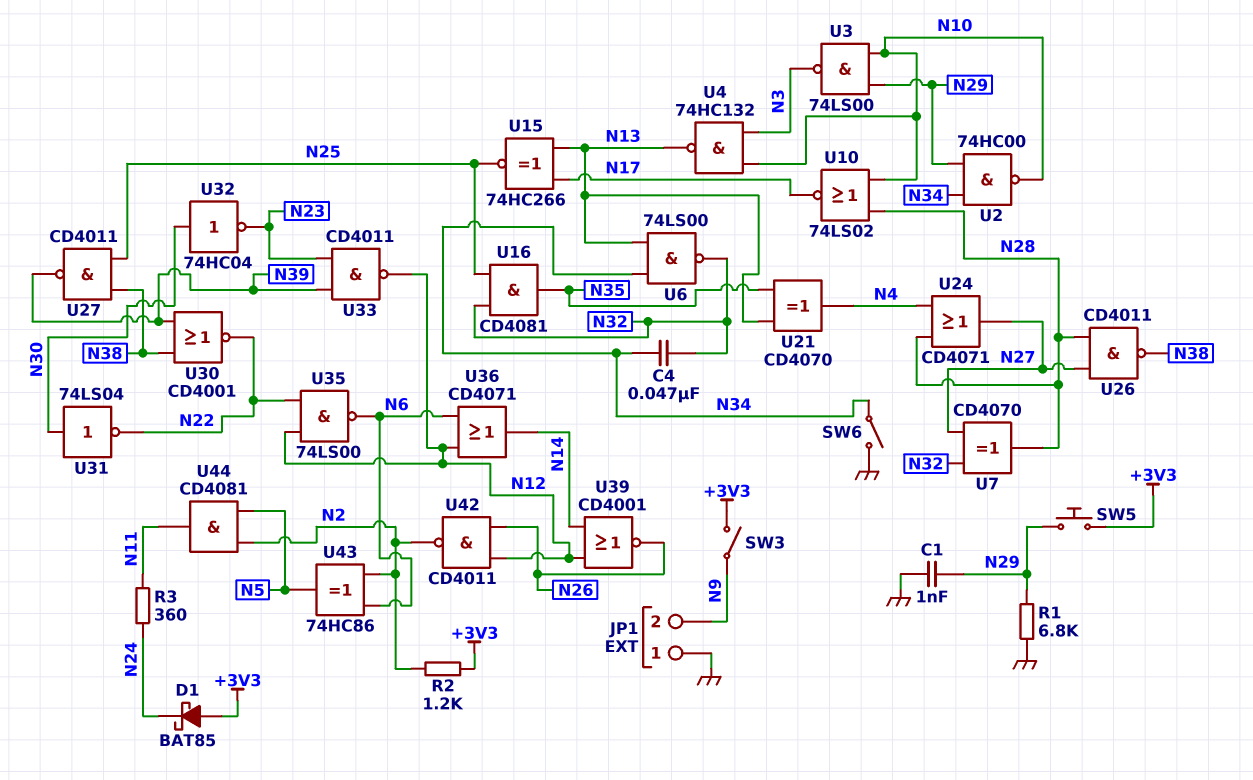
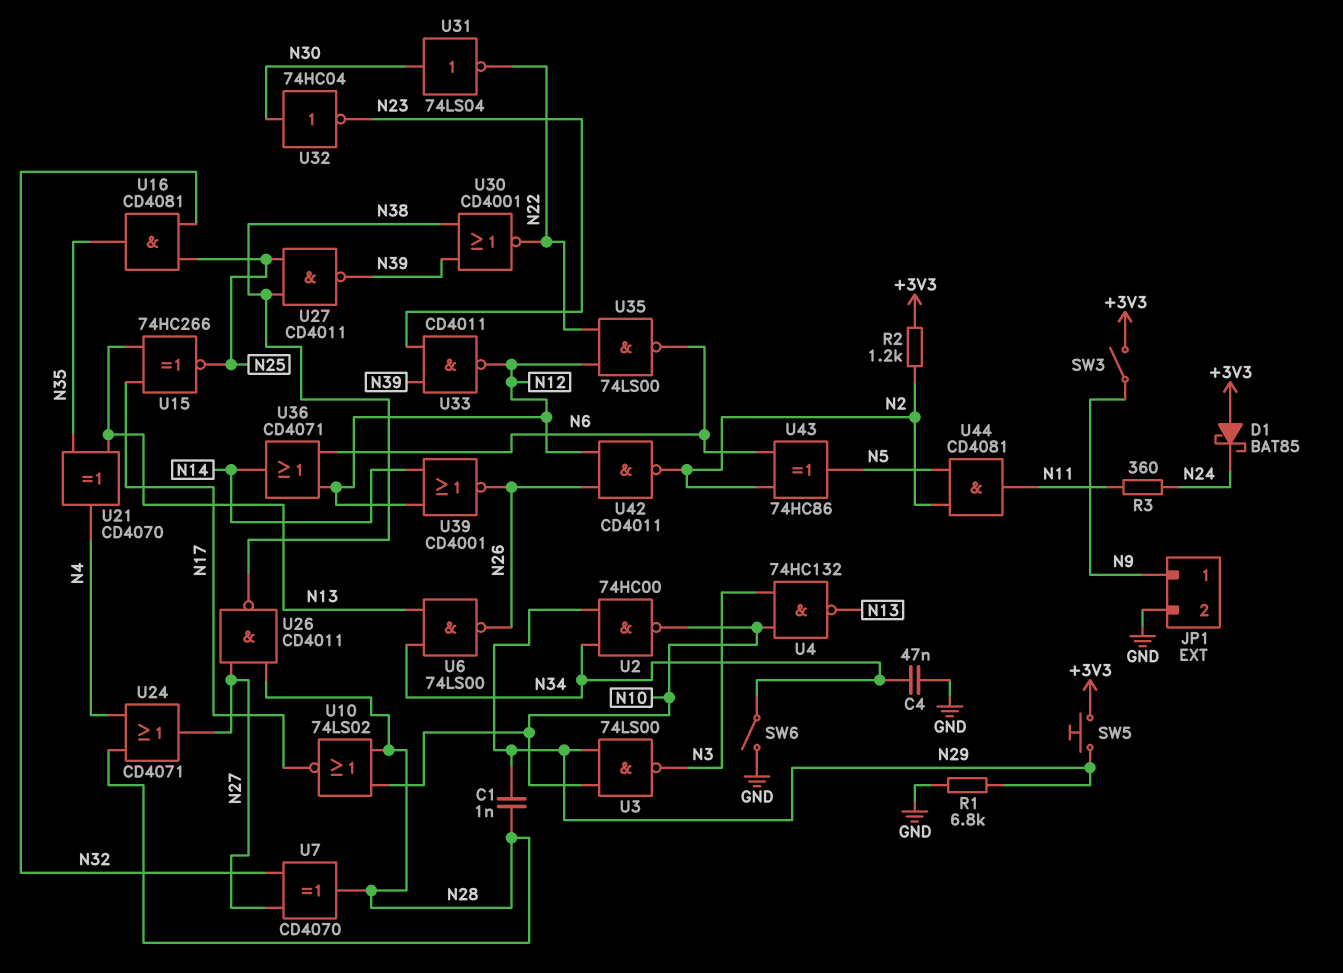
C1: 1nF (GND, N29) -> 1nF (N28, N29)
C4: 47nF (N32, N34) -> 47nF (GND, N34)
JP1 pin 1: GND -> N9
JP1 pin 2: N9 -> GND
U6: NAND 74LS00 (in N13, in N34, out N32) -> NAND 74LS00 (in N13, in N34, out N26)

